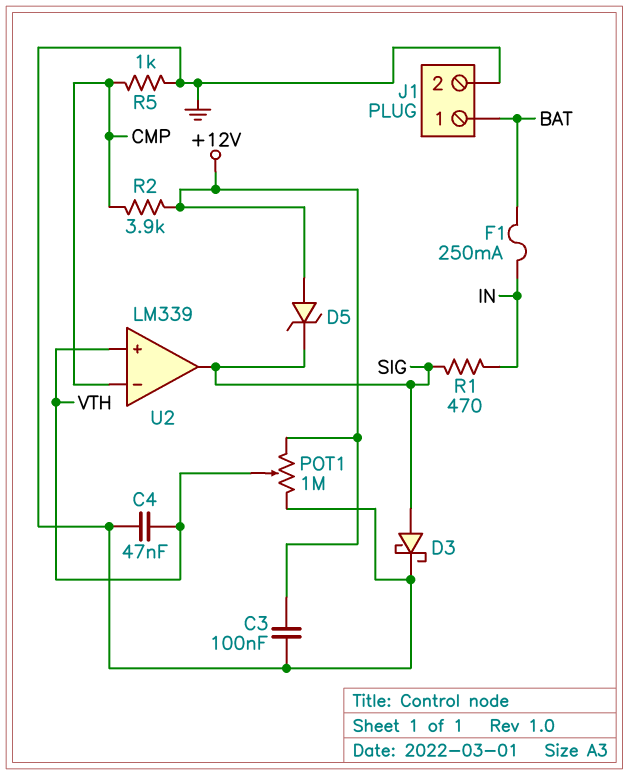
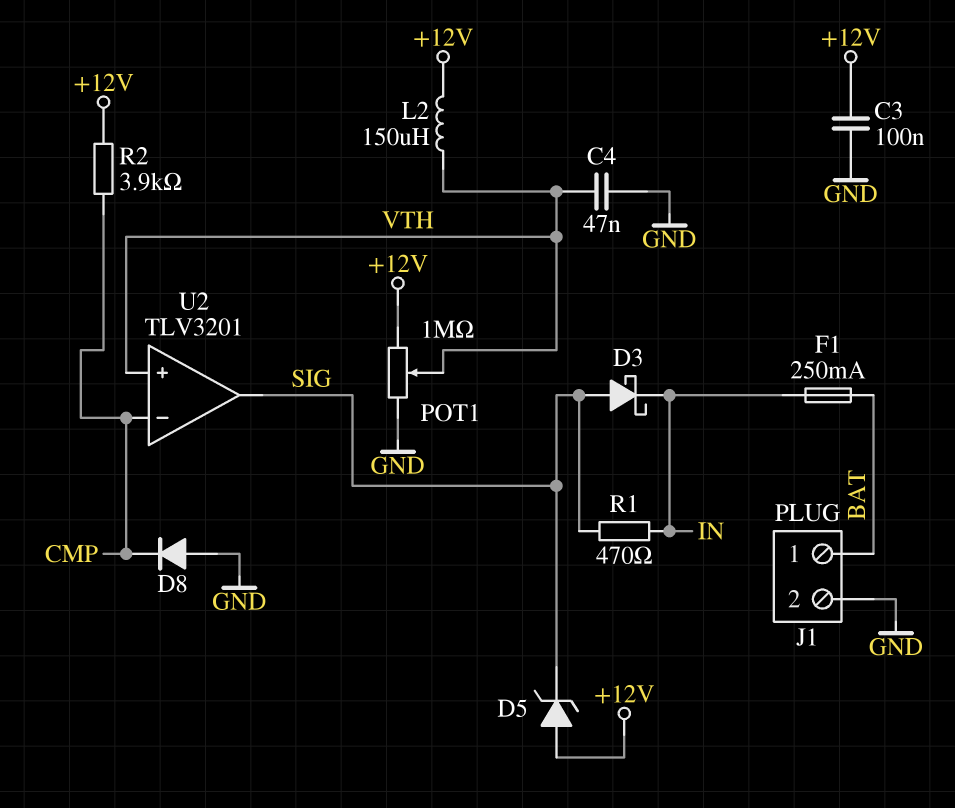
D3: schottky (A SIG, K GND) -> schottky (A SIG, K IN)
D8: none -> diode (A GND, K CMP)
L2: none -> 150uH (+12V, VTH)
R5: 1k (CMP, GND) -> none
U2: LM339 -> TLV3201

